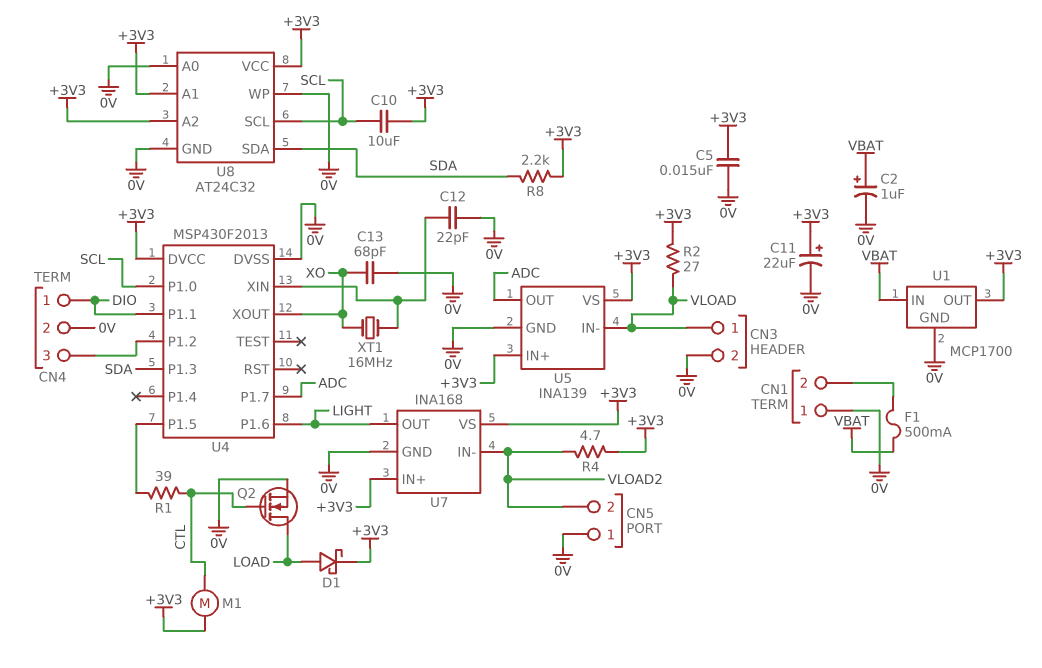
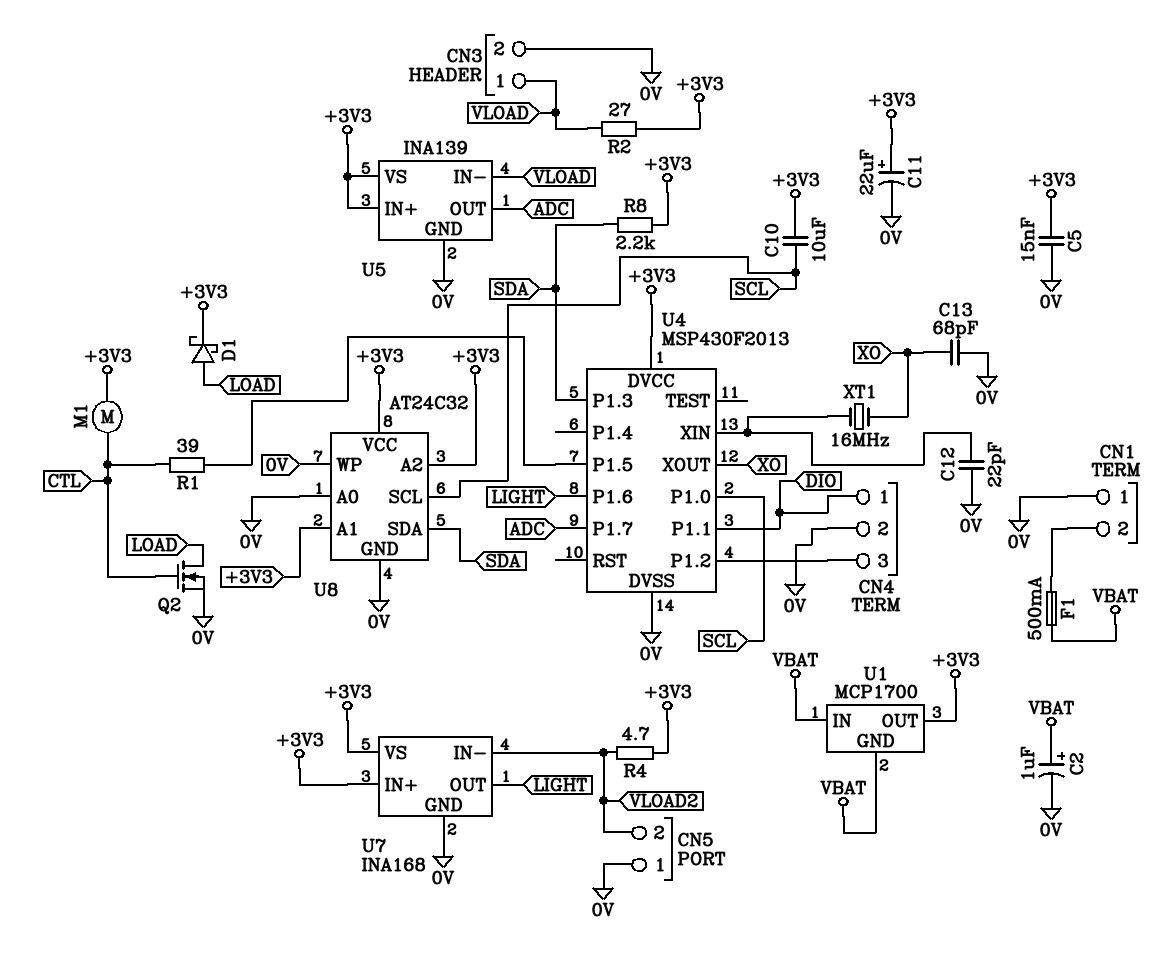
U1 pin GND: 0V -> VBAT

